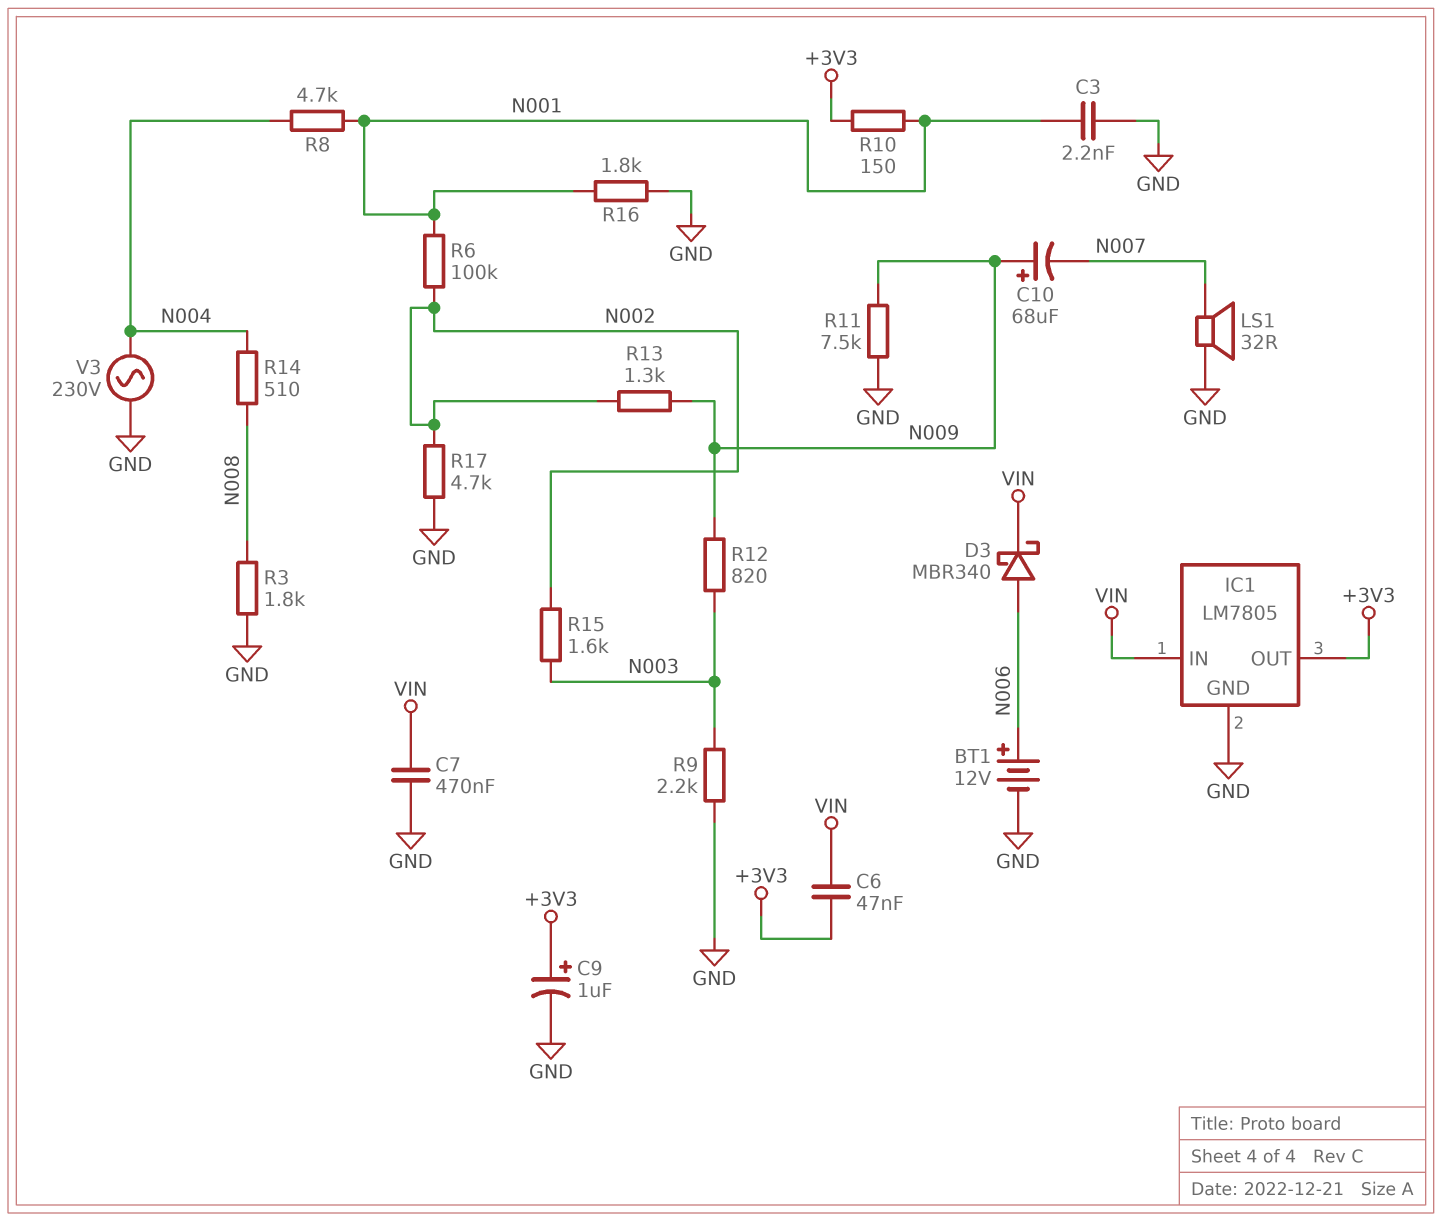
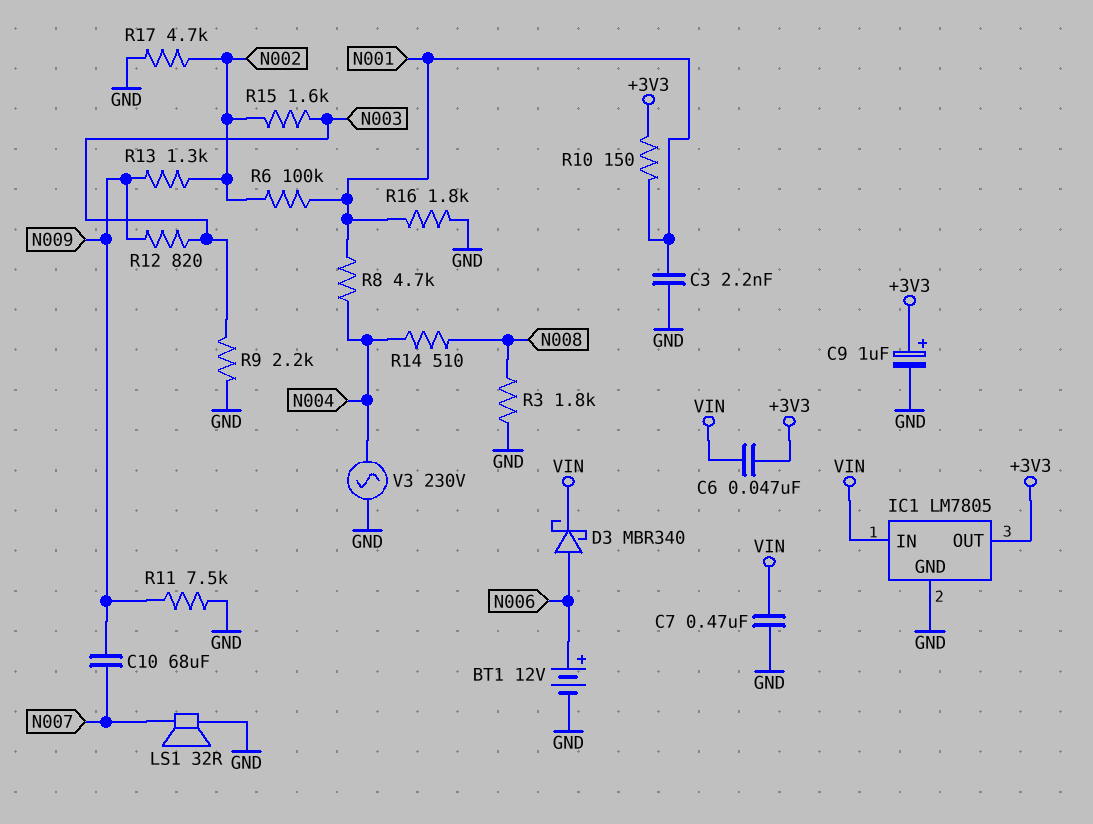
C10: 68uF (plus N009, minus N007) -> 68uF (N007, N009)

